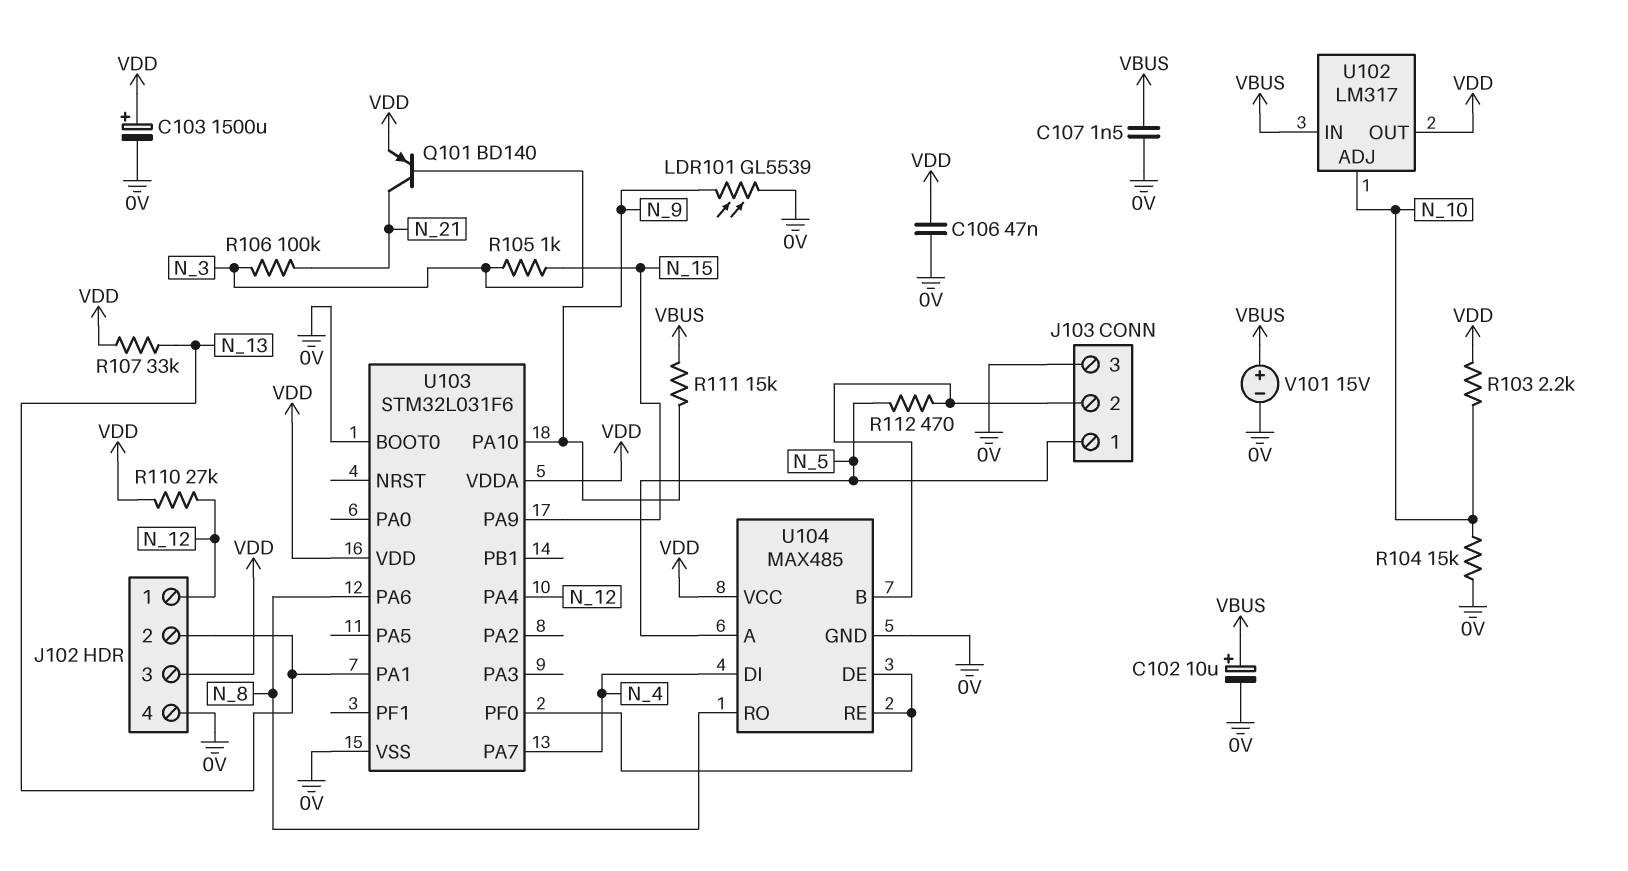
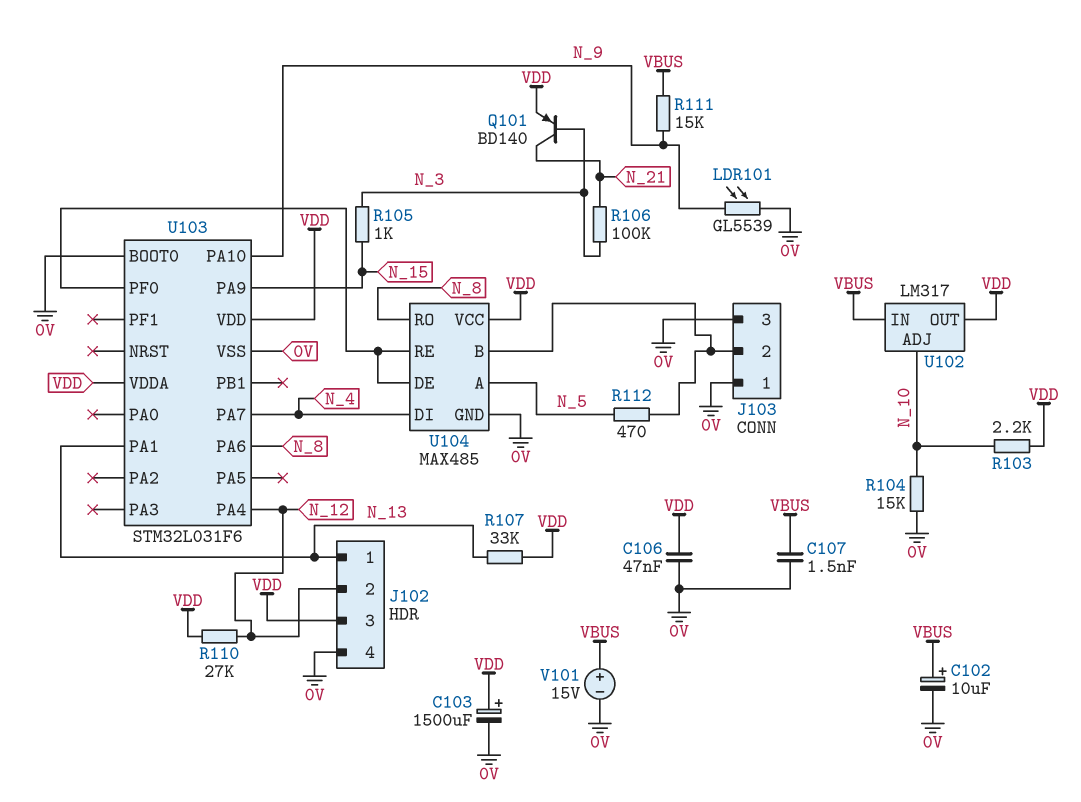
J102 pin 1: N_12 -> N_13
J102 pin 2: N_13 -> N_12
J103 pin 1: N_5 -> 0V

